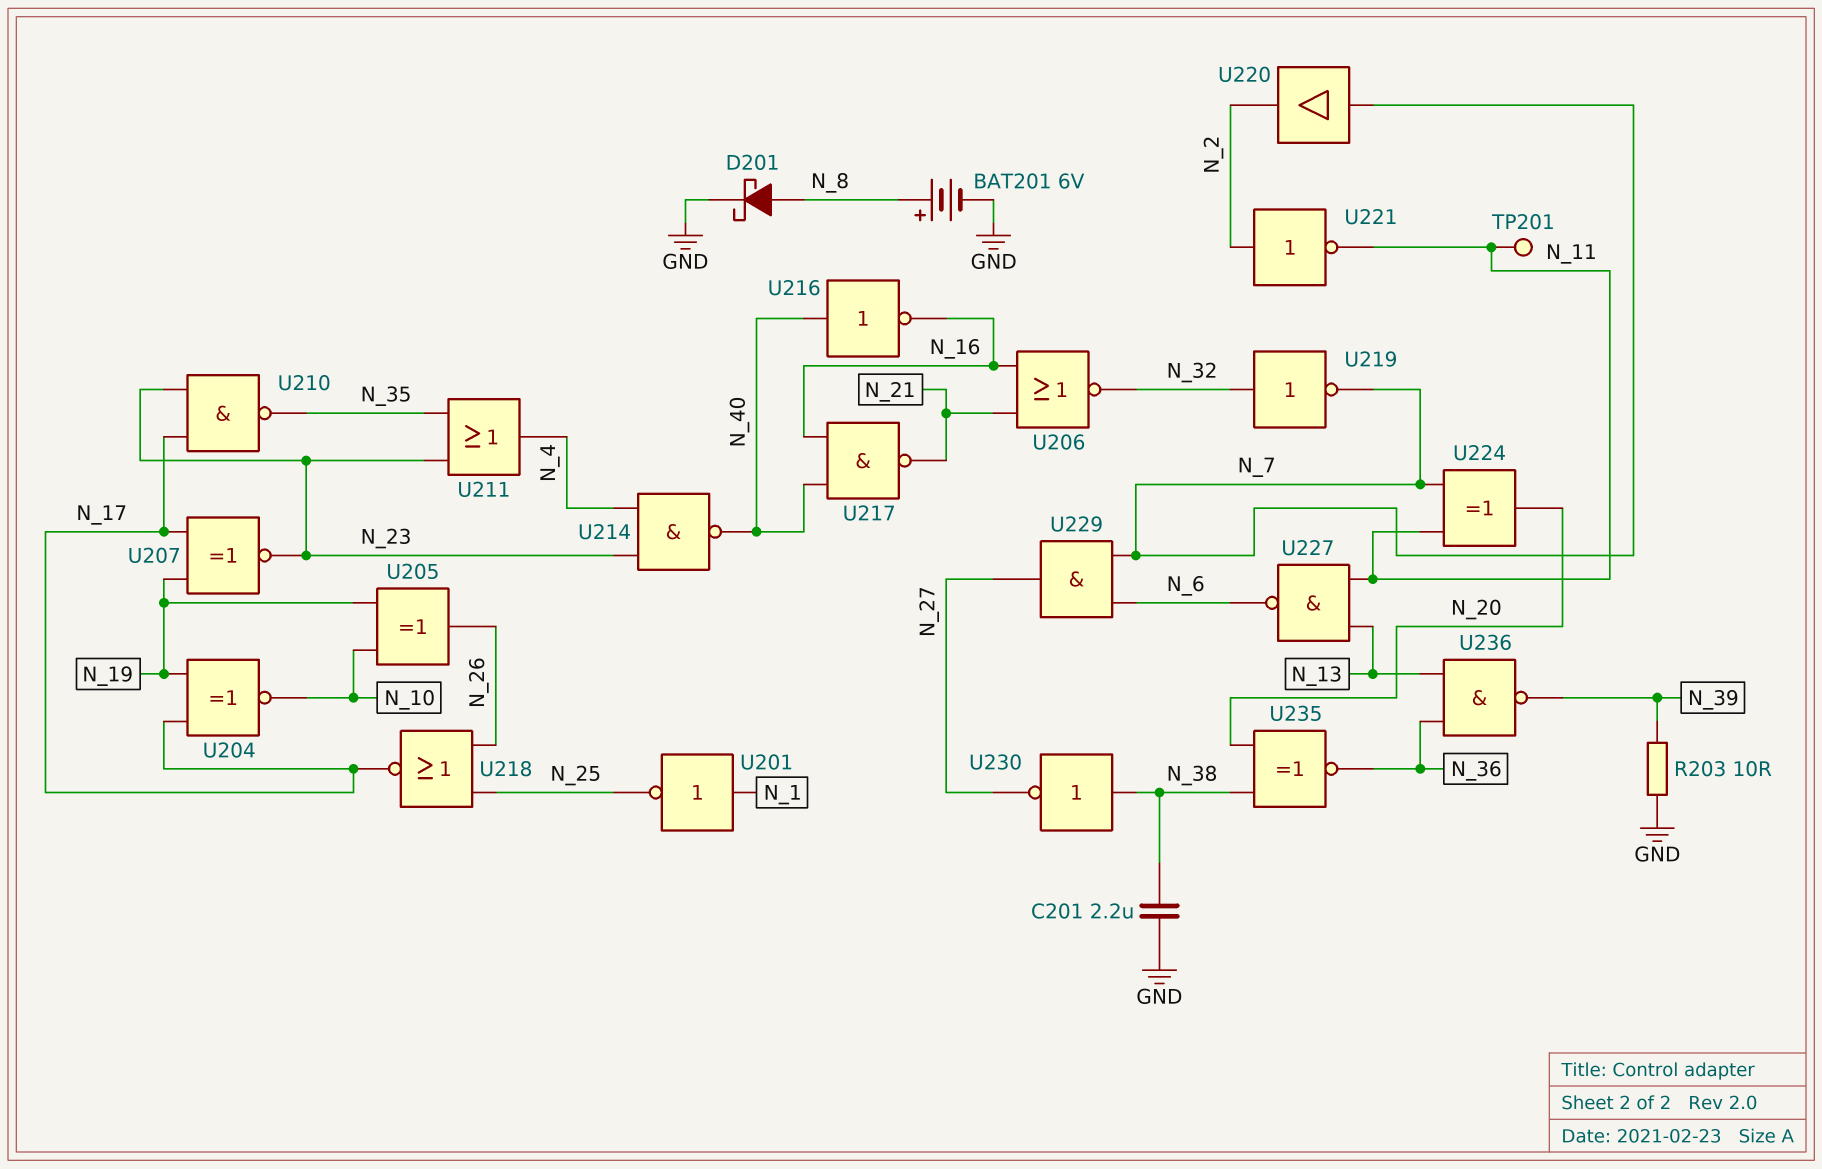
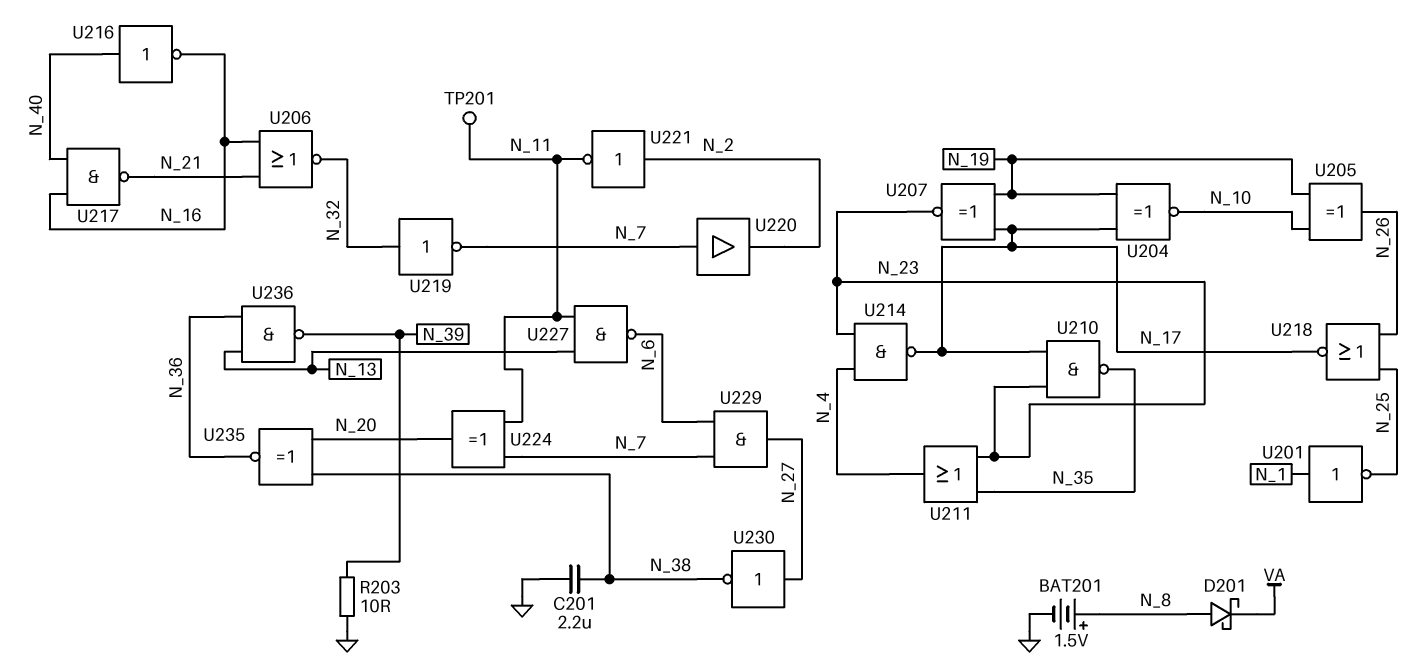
BAT201: 6V (plus N_8, minus GND) -> 1.5V (plus N_8, minus GND)
D201: schottky (A N_8, K GND) -> schottky (A N_8, K VA)
U214: NAND (in N_4, in N_23, out N_40) -> NAND (in N_4, in N_23, out N_17)
U230: NOT (in N_38, out N_27) -> NOT (in N_27, out N_38)

